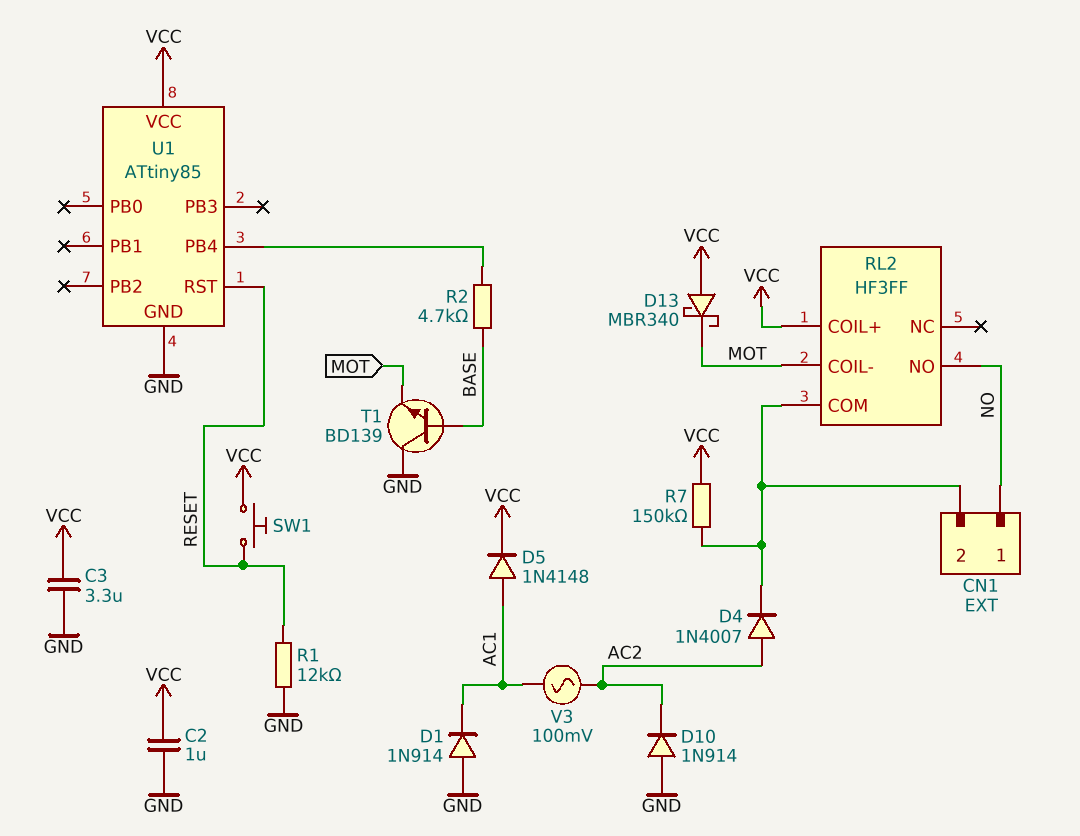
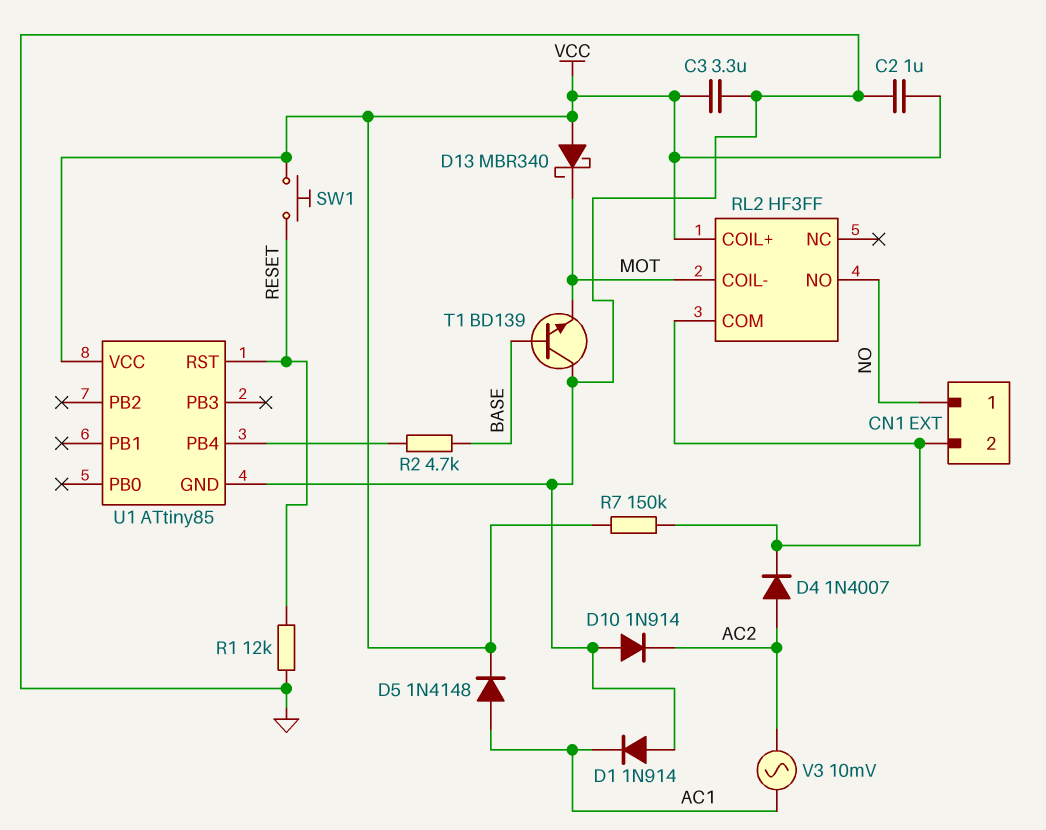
V3: AC 100mV (AC1, AC2) -> AC 10mV (AC1, AC2)

